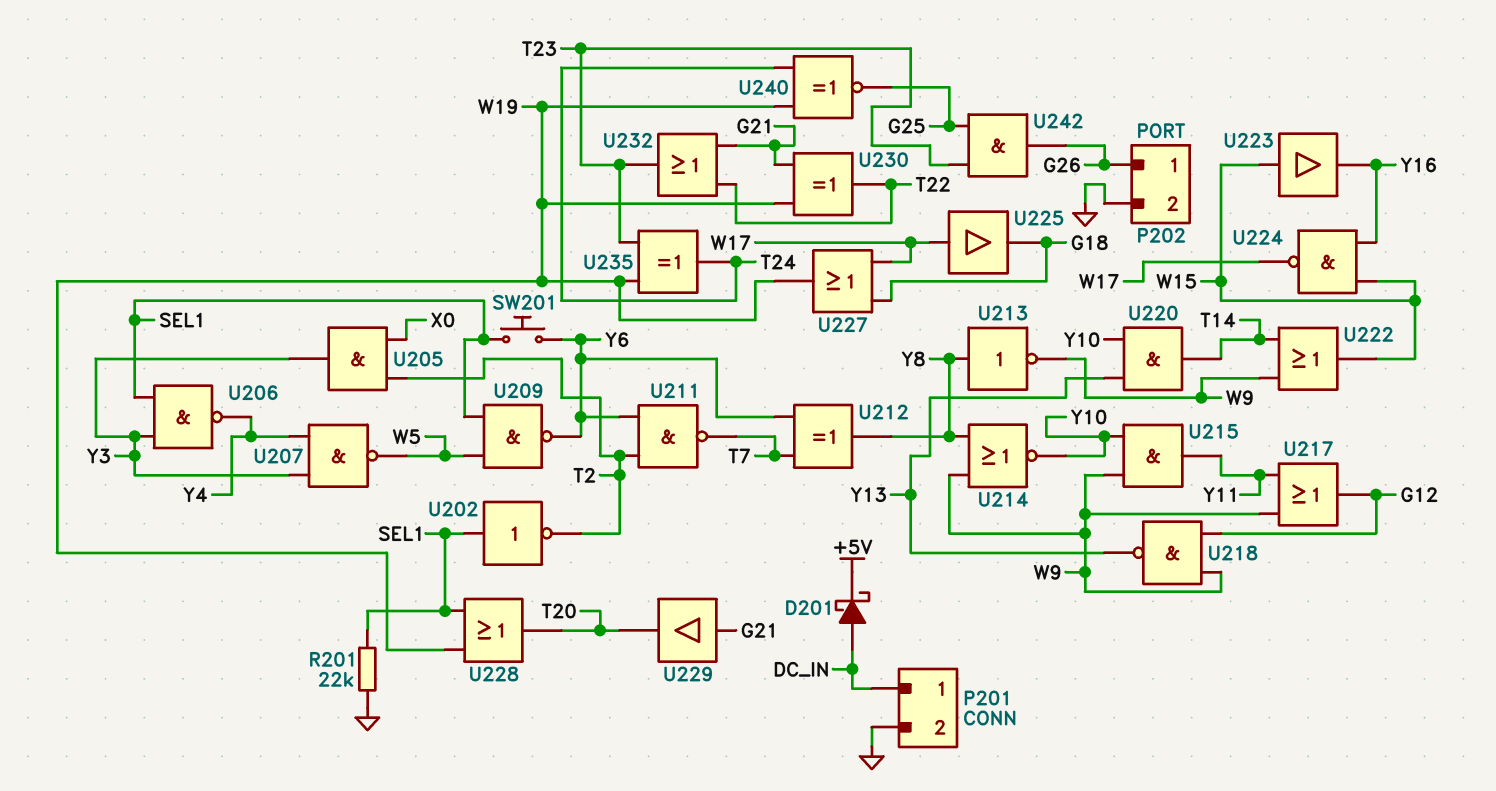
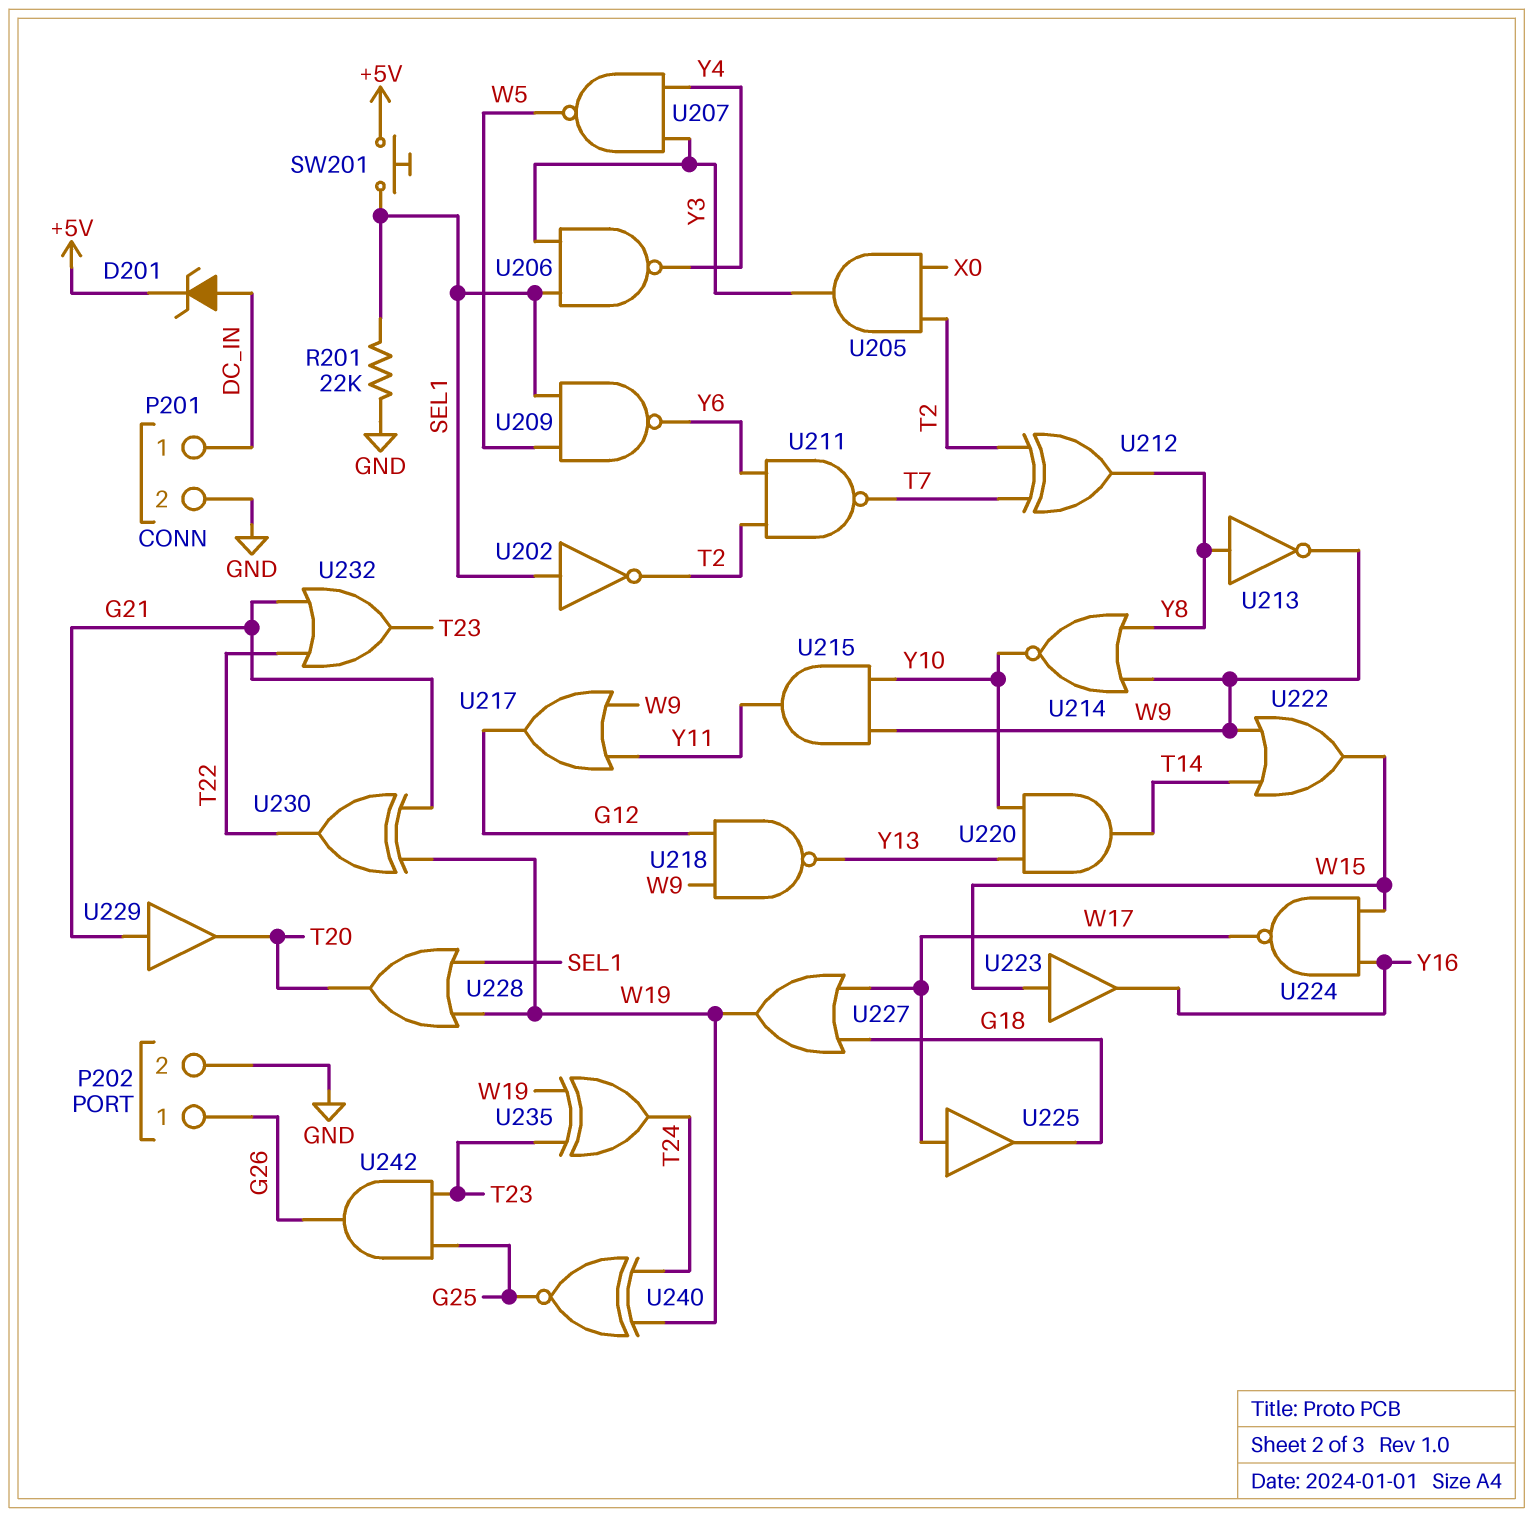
D201: schottky (A DC_IN, K +5V) -> zener (A DC_IN, K +5V)
SW201: button (SEL1, Y6) -> button (+5V, SEL1)
U212: XOR (in T7, in Y6, out Y8) -> XOR (in T2, in T7, out Y8)

